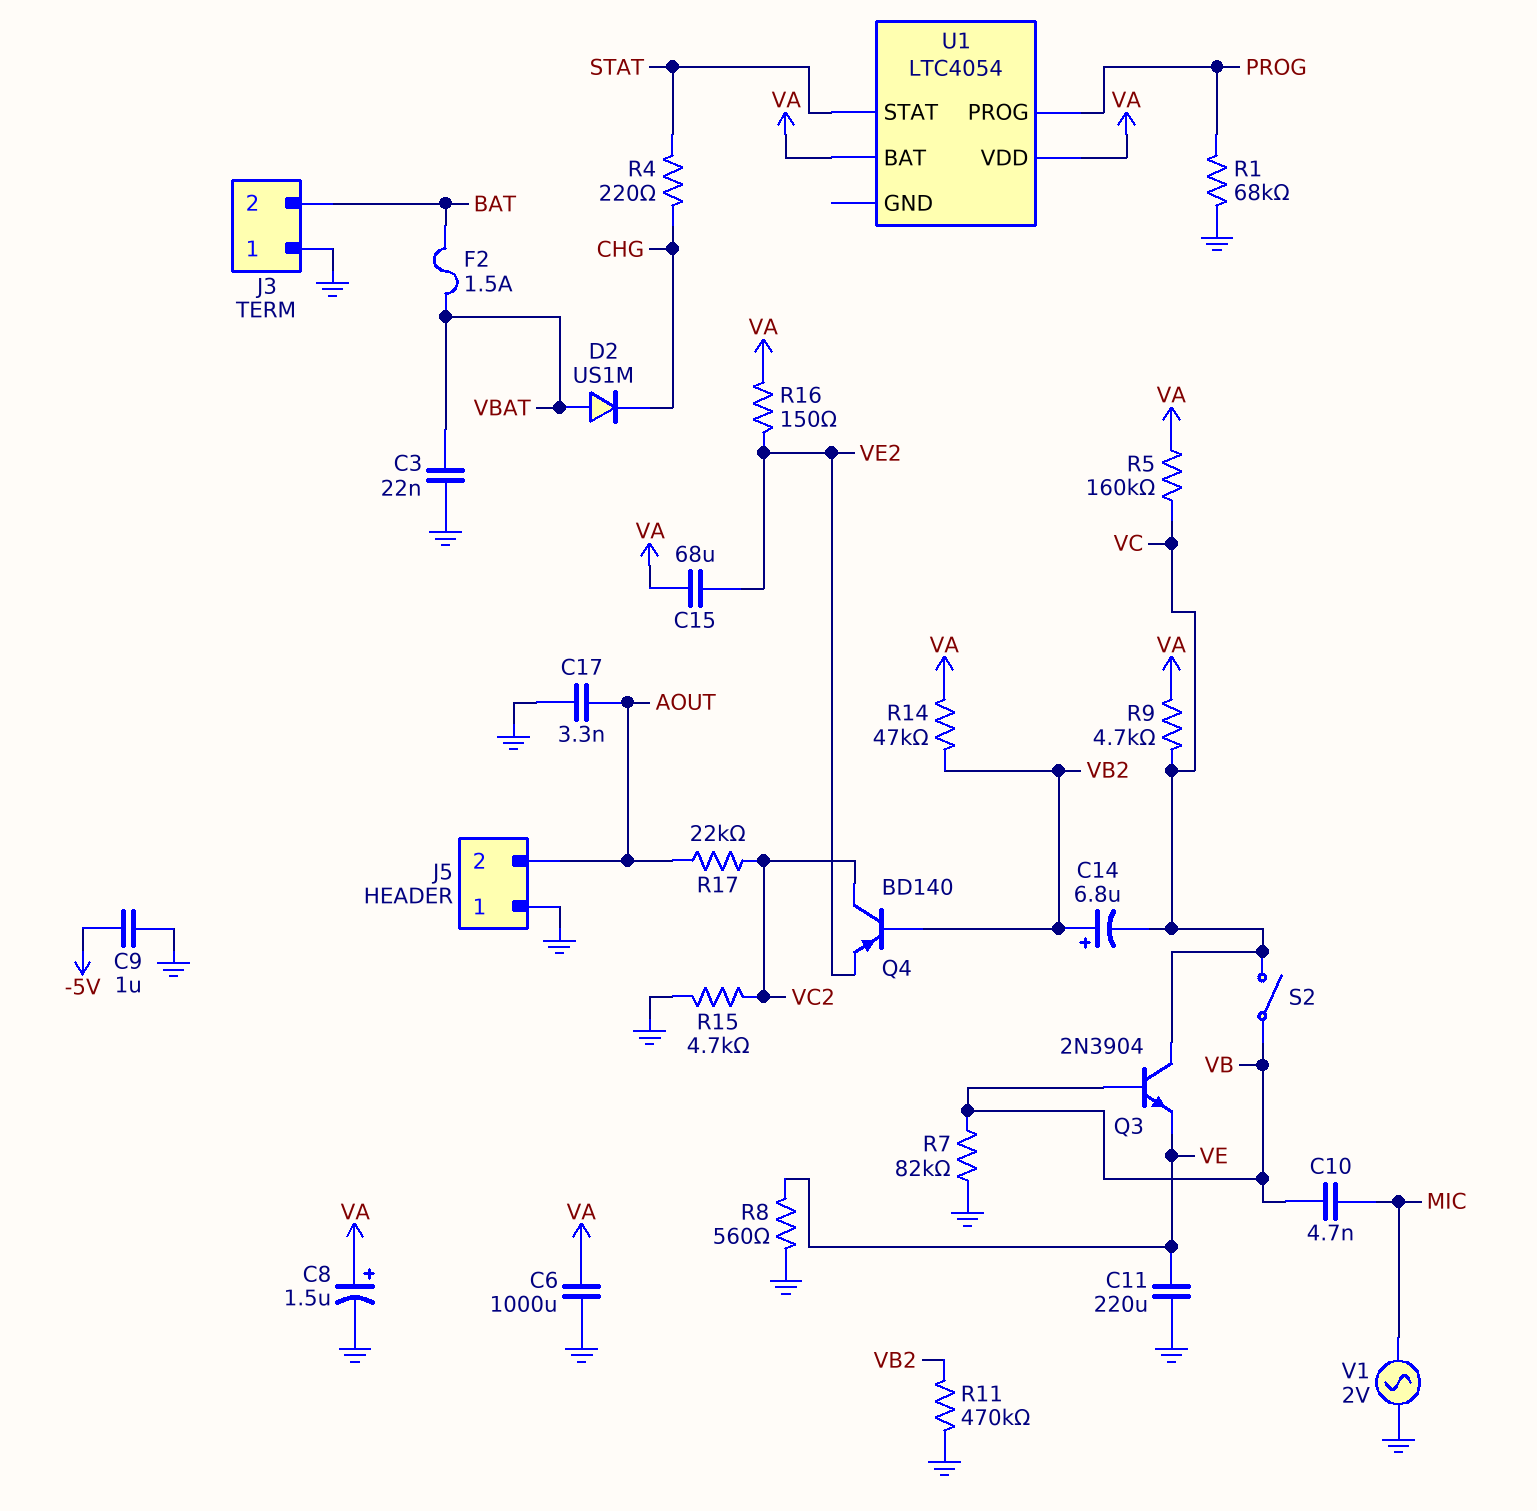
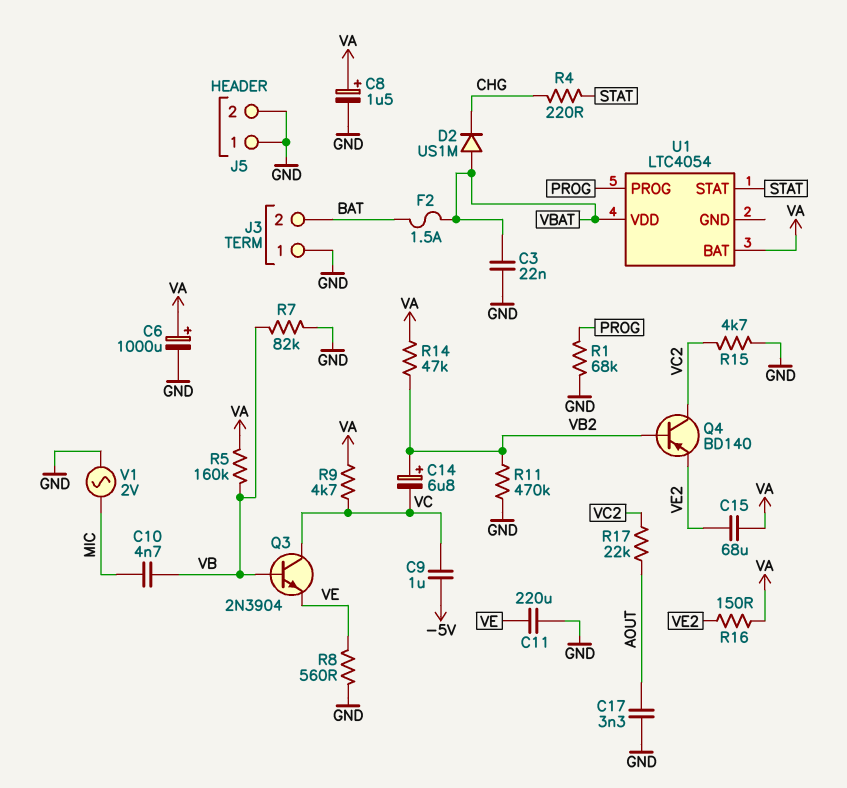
C6: 1000uF (GND, VA) -> 1000uF (plus VA, minus GND)
C9: 1uF (-5V, GND) -> 1uF (-5V, VC)
J5 pin 2: AOUT -> GND
R5: 160k (VA, VC) -> 160k (VA, VB)
S2: switch (VB, VC) -> none
U1 pin VDD: VA -> VBAT

